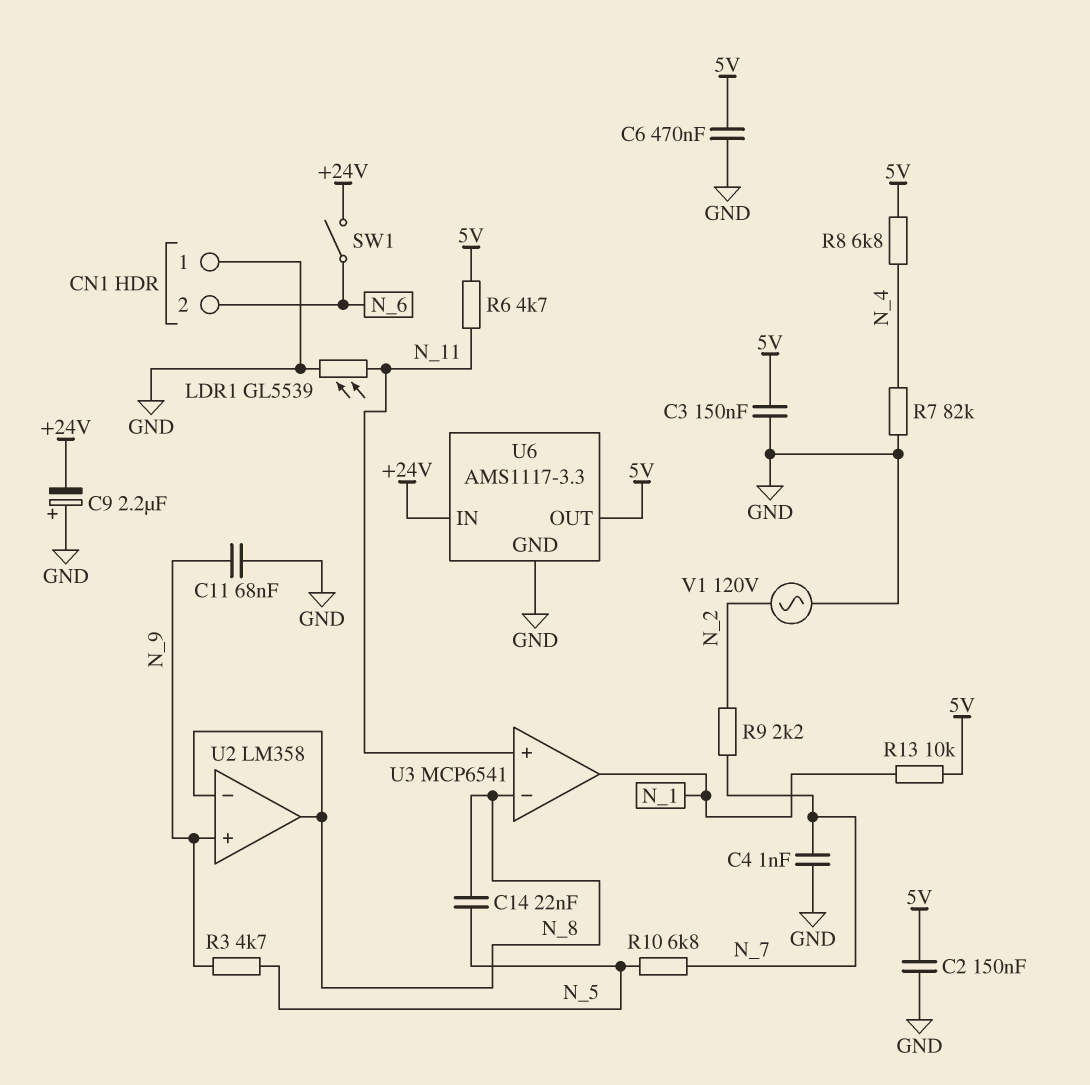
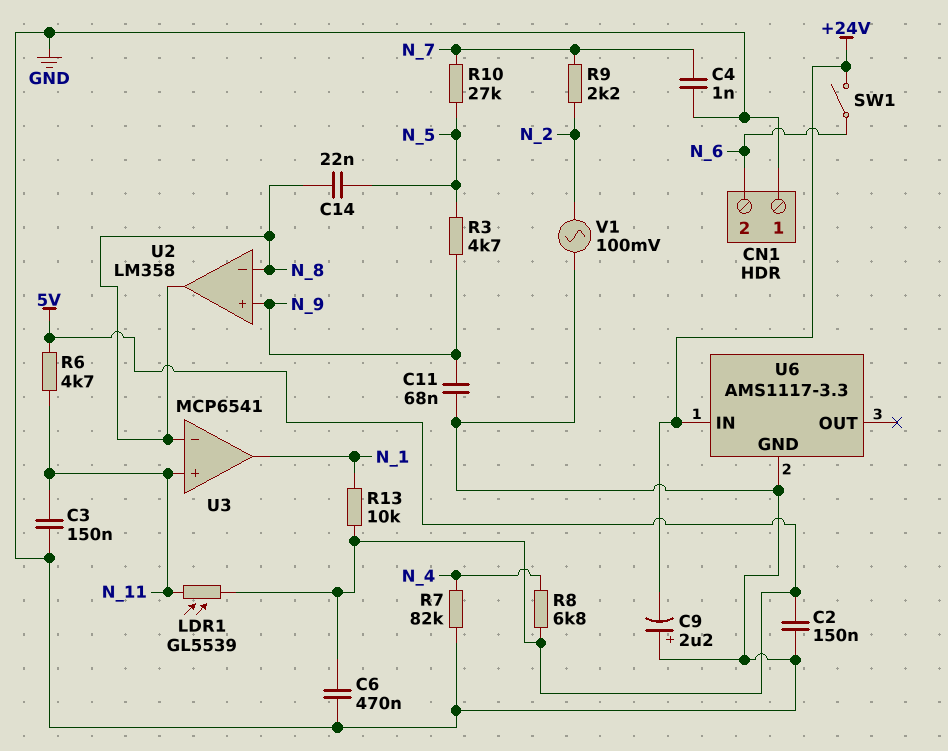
C3: 150nF (5V, GND) -> 150nF (GND, N_11)
LDR1: GL5539 (GND, N_11) -> GL5539 (5V, N_11)
R10: 6.8k (N_5, N_7) -> 27k (N_5, N_7)
U6 pin OUT: 5V -> none
V1: AC 120V (GND, N_2) -> AC 100mV (GND, N_2)

